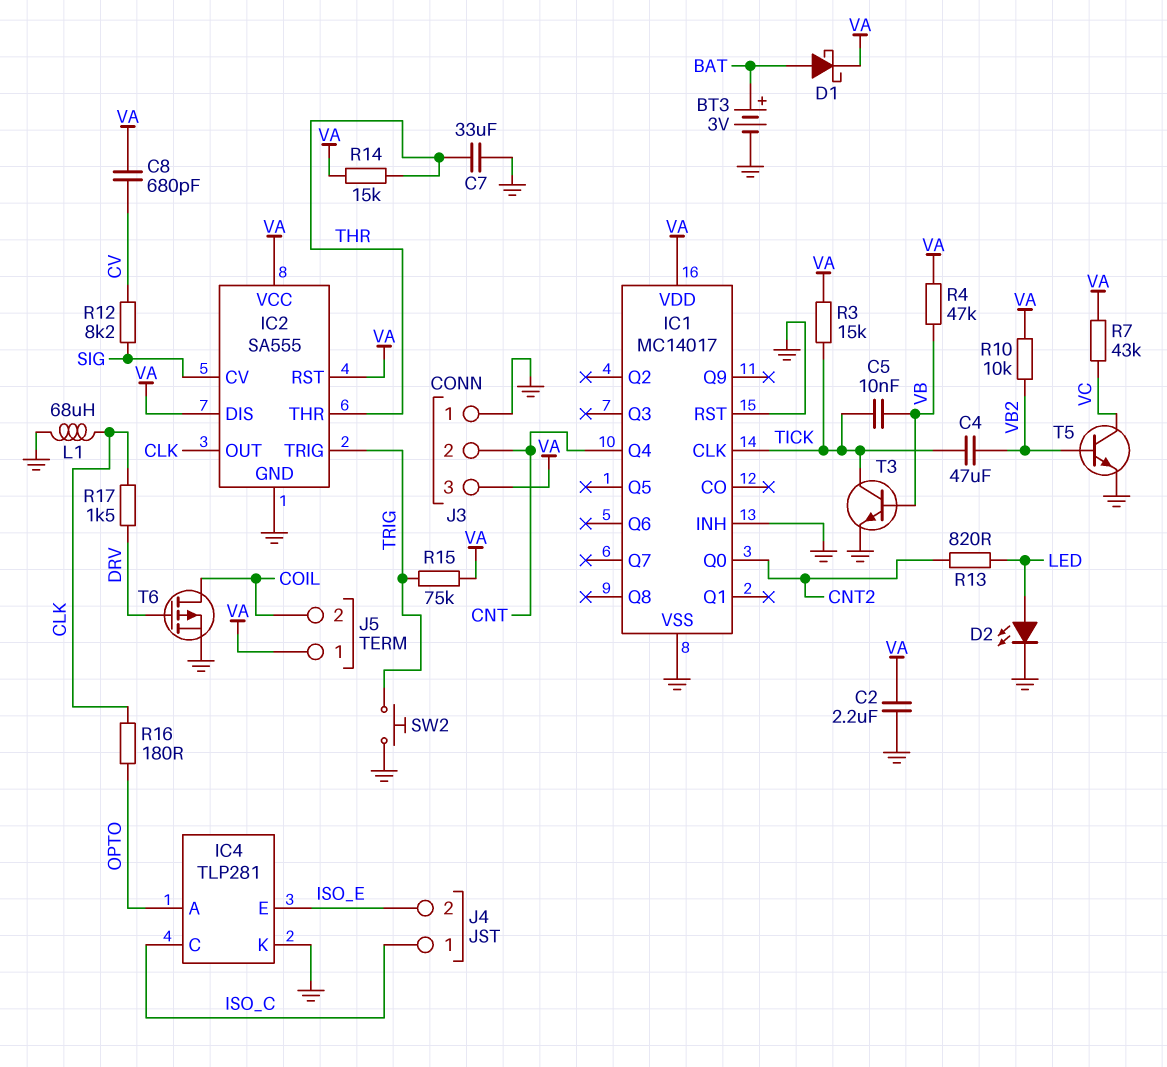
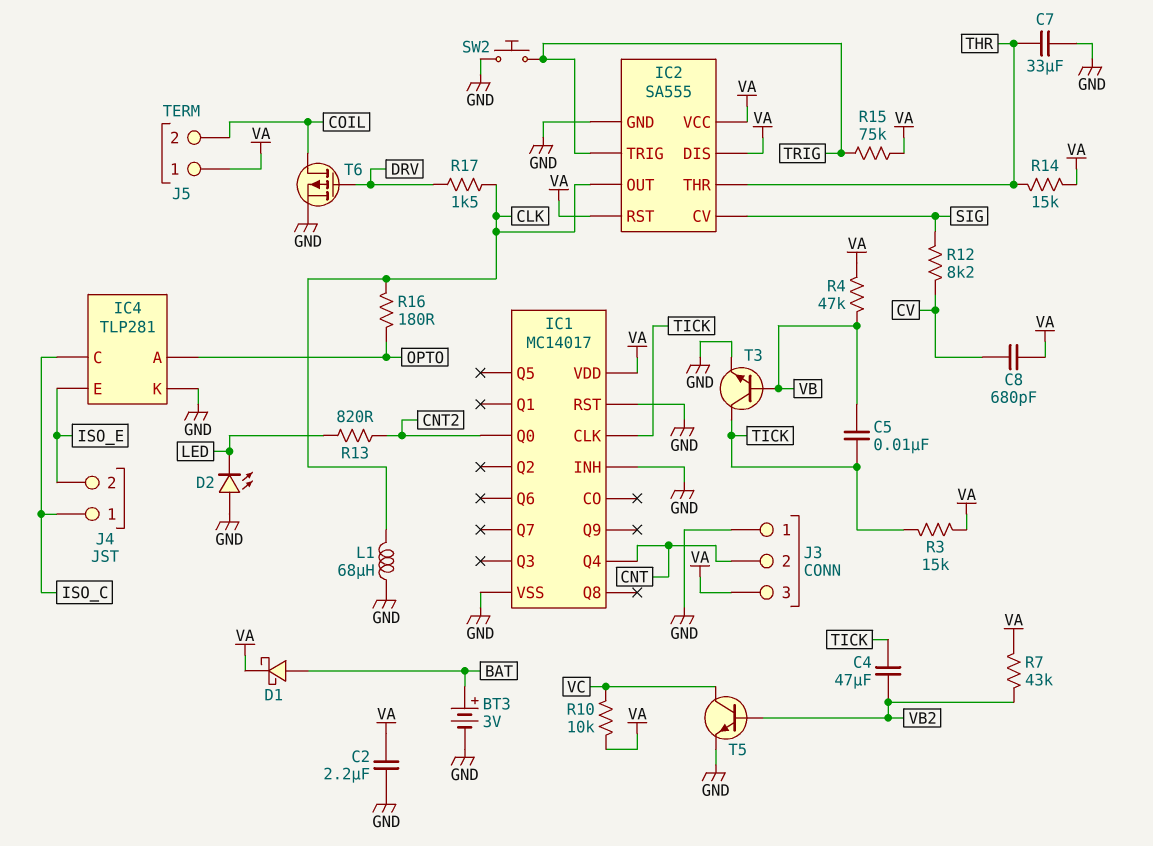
D2: LED (A LED, K GND) -> LED (A GND, K LED)
R7: 43k (VA, VC) -> 43k (VA, VB2)
R10: 10k (VA, VB2) -> 10k (VA, VC)

